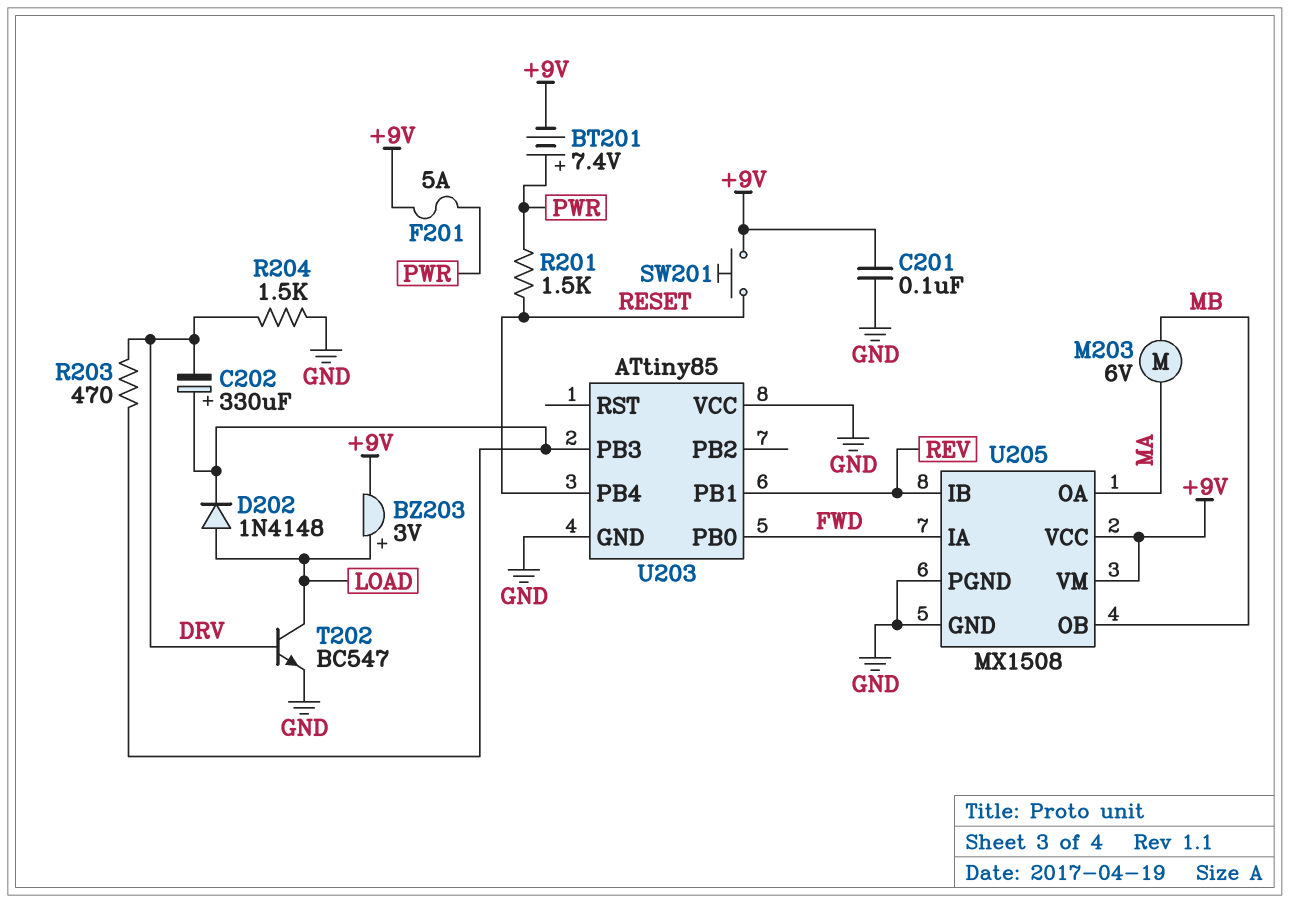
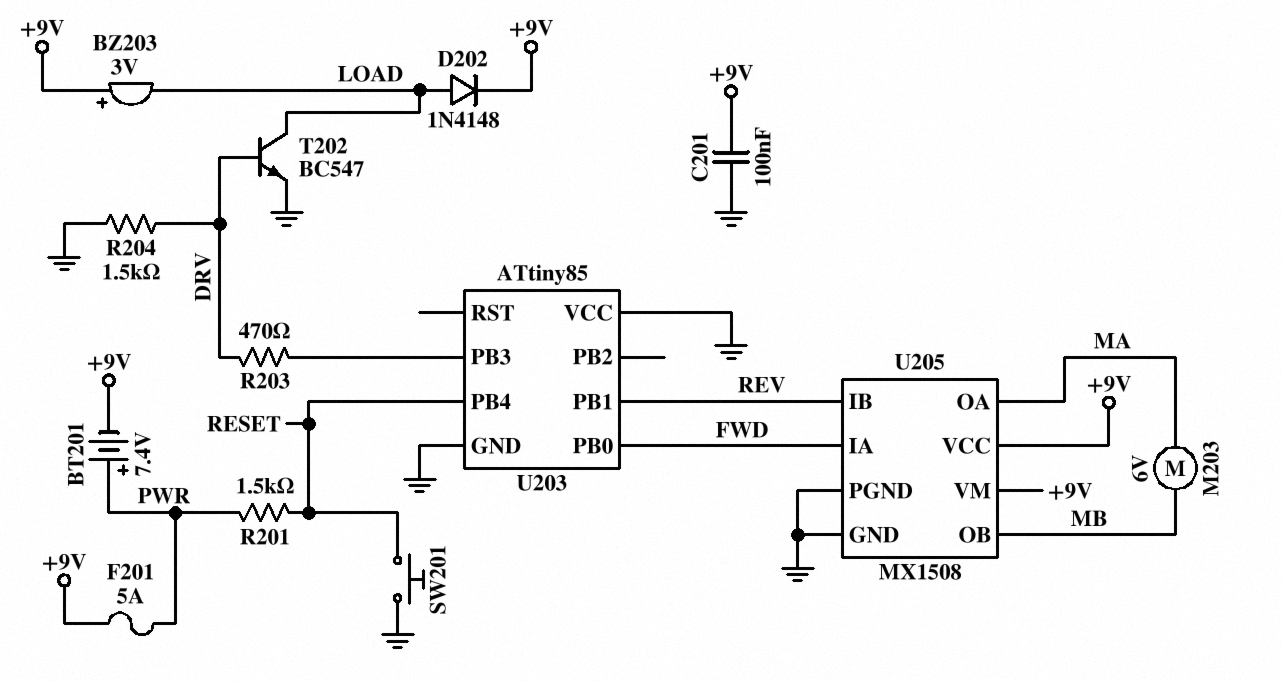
BZ203: buzzer 3V (plus LOAD, minus +9V) -> buzzer 3V (plus +9V, minus LOAD)
C202: 330uF (plus U203/PB3, minus DRV) -> none
D202: diode 1N4148 (A LOAD, K U203/PB3) -> diode 1N4148 (A LOAD, K +9V)
SW201: button (+9V, RESET) -> button (GND, RESET)

